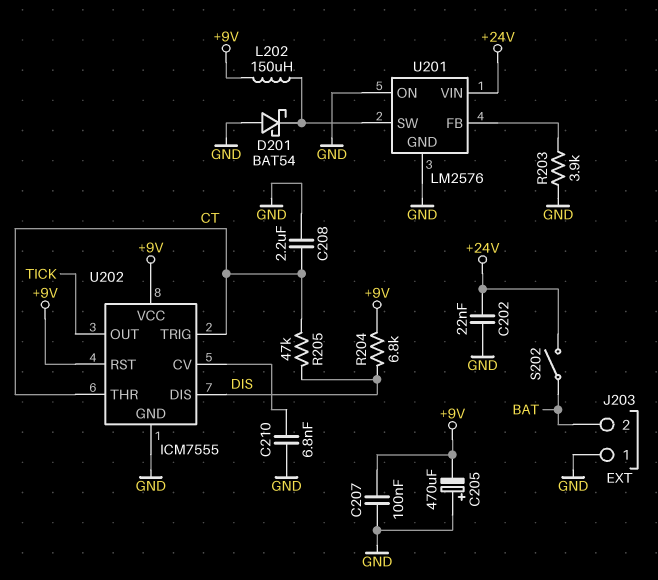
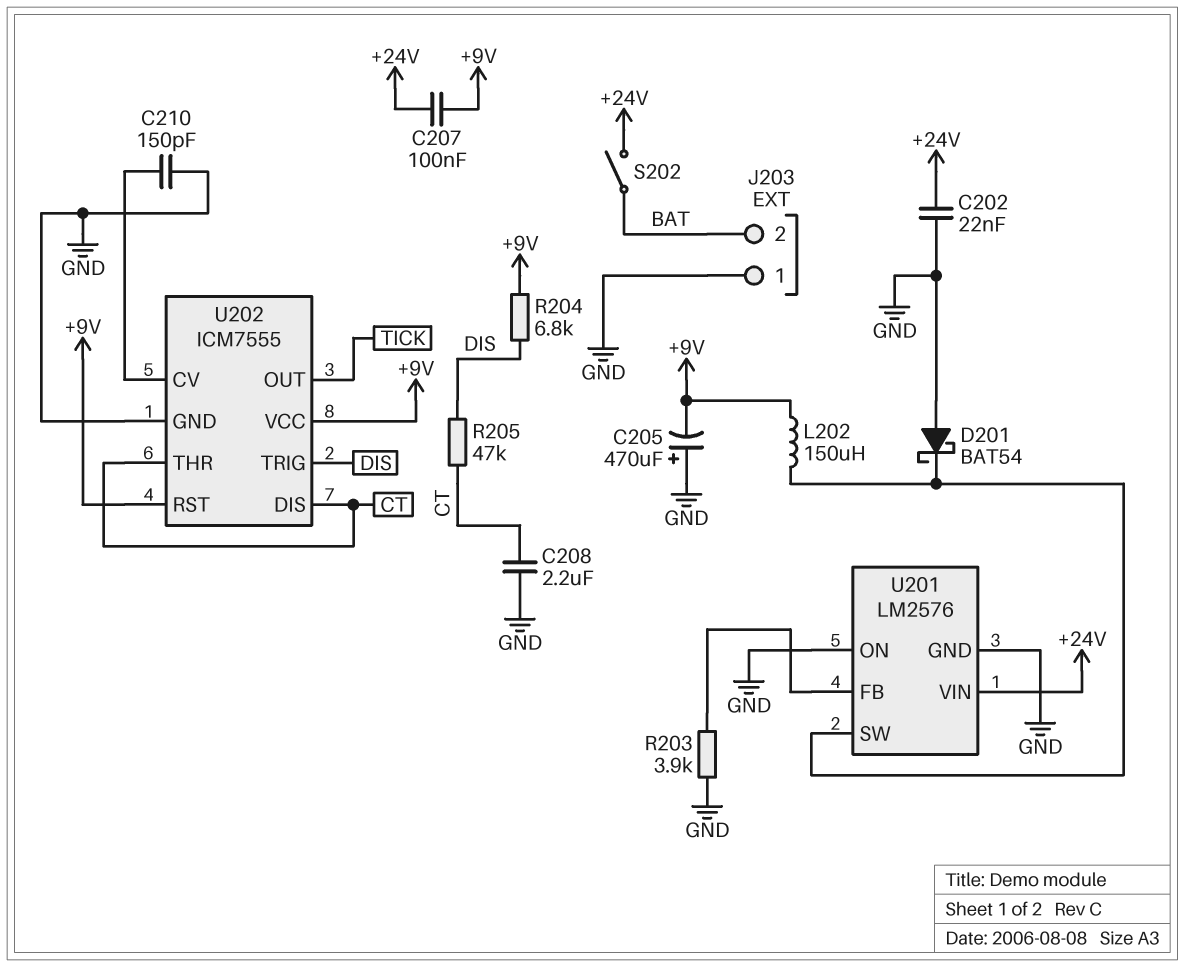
C207: 100nF (+9V, GND) -> 100nF (+9V, +24V)
C210: 6.8nF (GND, U202/CV) -> 150pF (GND, U202/CV)
U202 pin DIS: DIS -> CT
U202 pin TRIG: CT -> DIS

